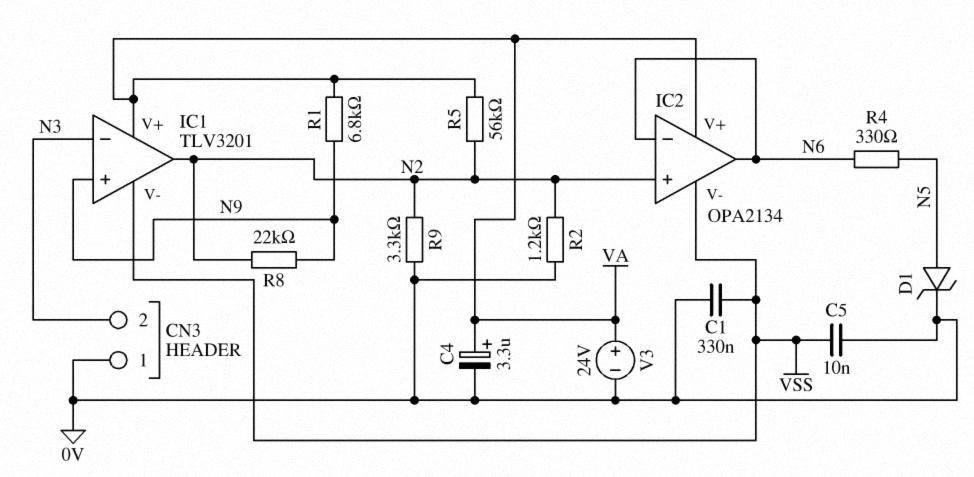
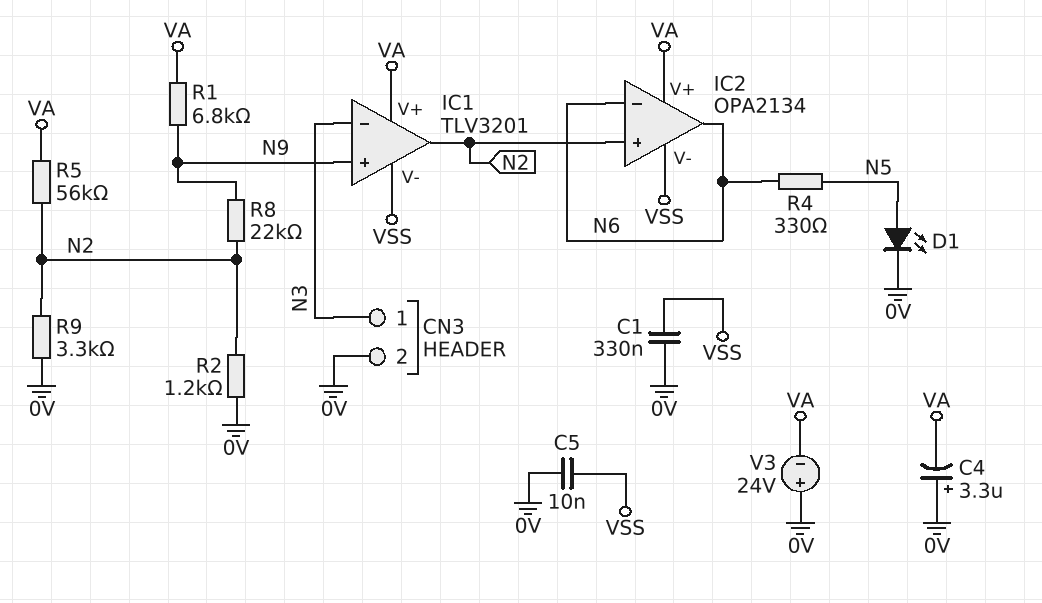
C4: 3.3uF (plus VA, minus 0V) -> 3.3uF (plus 0V, minus VA)
CN3 pin 1: 0V -> N3
CN3 pin 2: N3 -> 0V
D1: zener (A N5, K 0V) -> LED (A N5, K 0V)
V3: 24V (plus VA, minus 0V) -> 24V (plus 0V, minus VA)

